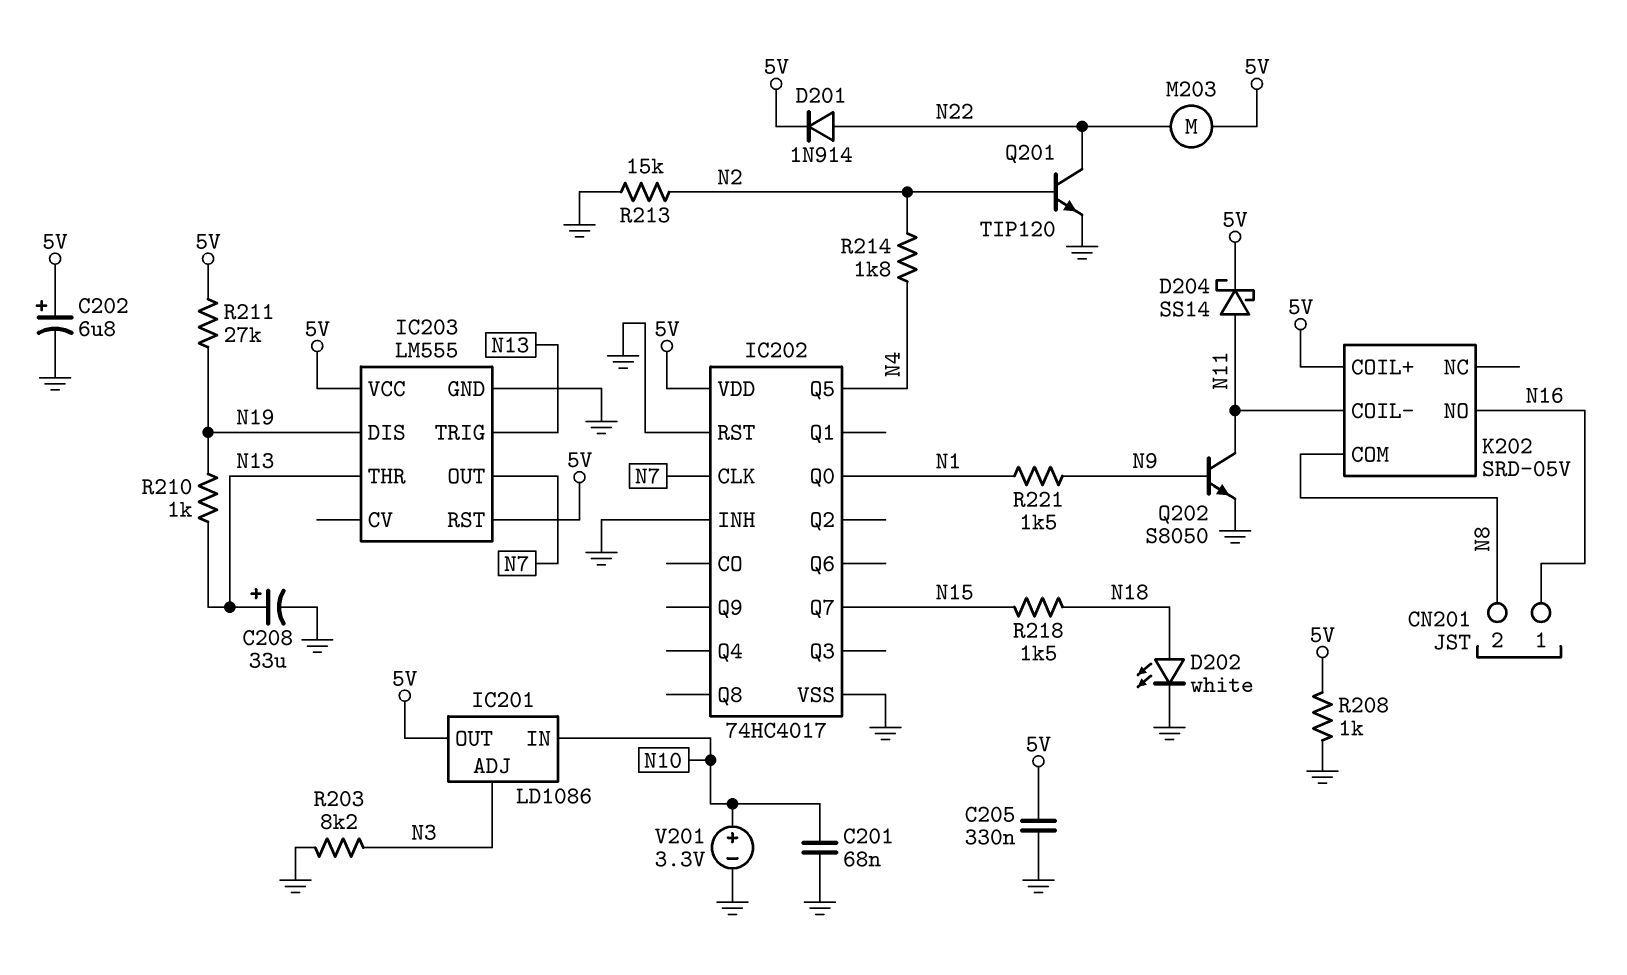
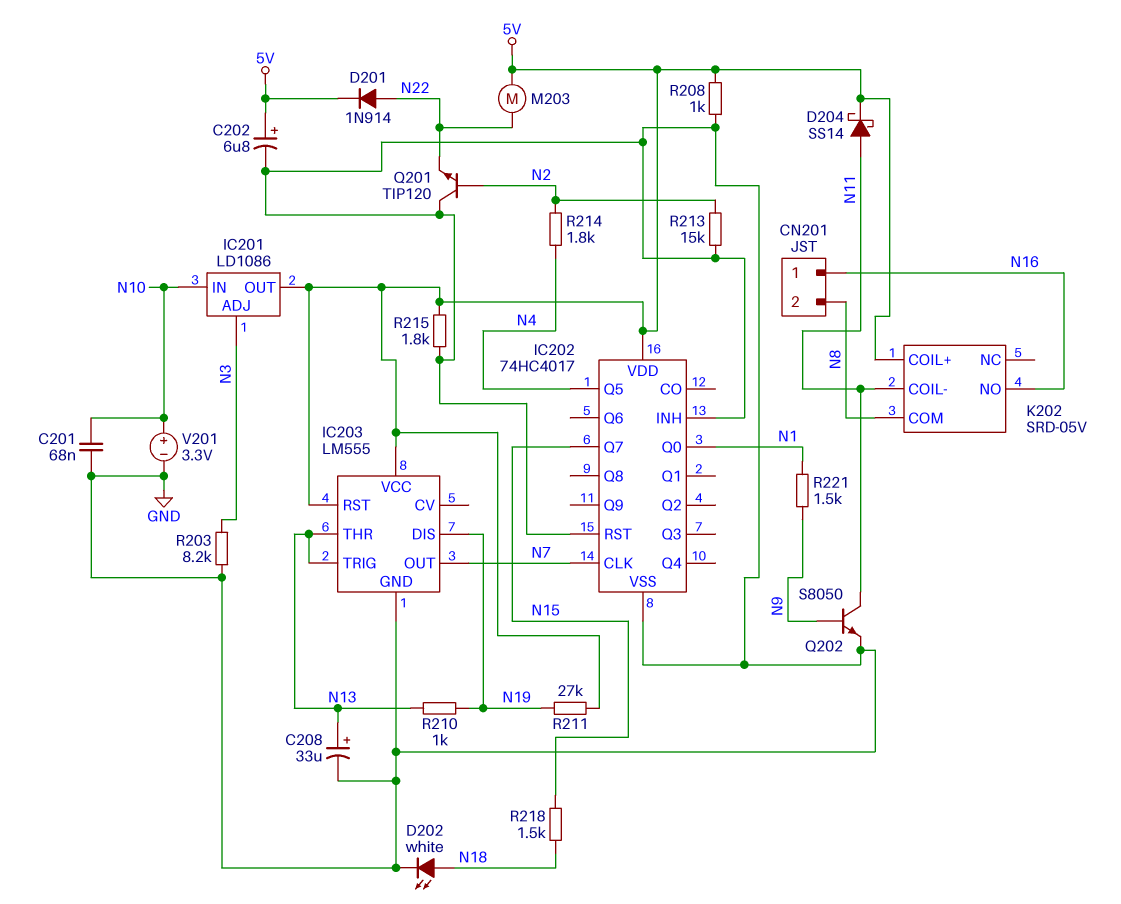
C205: 330nF (5V, GND) -> none
Q201: NPN TIP120 (B N2, C N22, E GND) -> NPN TIP120 (B N2, C GND, E N22)
R215: none -> 1.8k (5V, GND)

